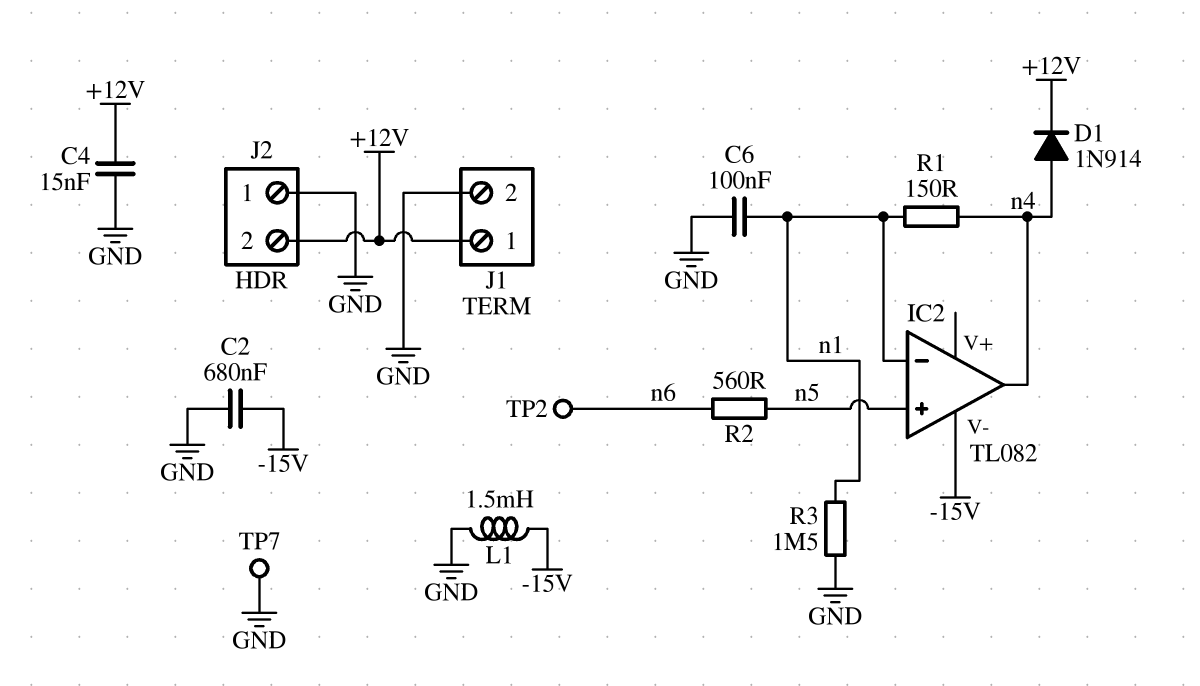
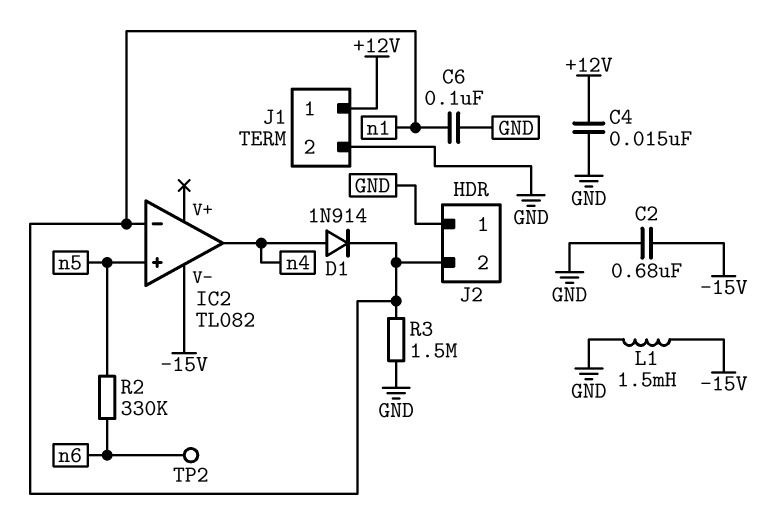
D1: diode 1N914 (A n4, K +12V) -> diode 1N914 (A n4, K n1)
J2 pin 2: +12V -> n1
R1: 150 (n1, n4) -> none
R2: 560 (n5, n6) -> 330k (n5, n6)
TP7: test point (GND) -> none

